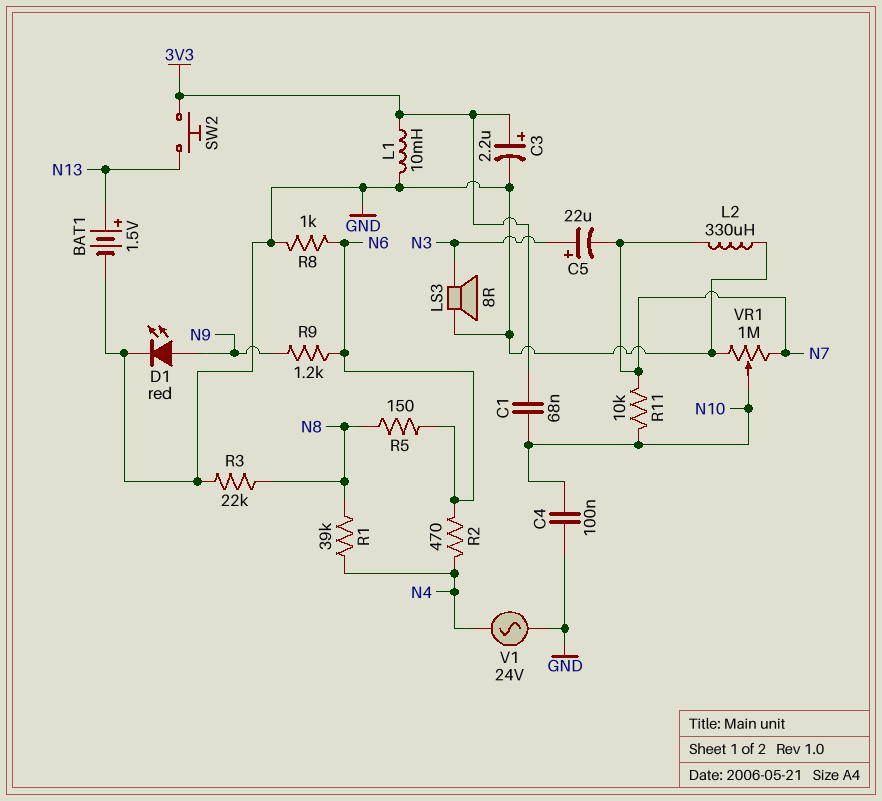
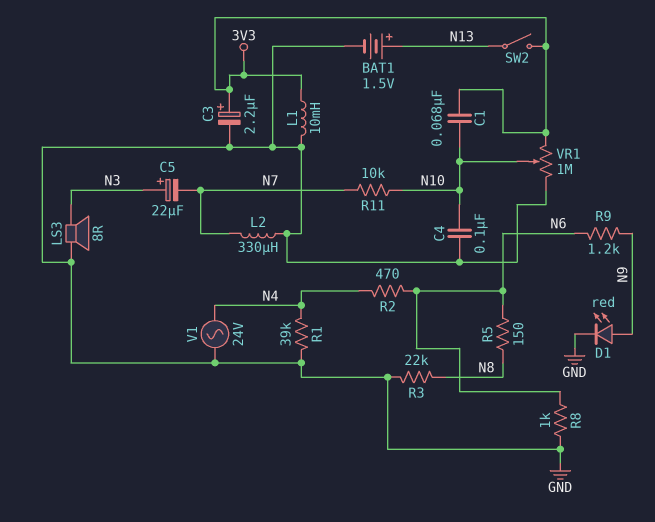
R1: 39k (N4, N8) -> 39k (GND, N4)
SW2: button (3V3, N13) -> switch (3V3, N13)
VR1: 1M (GND, N7, wiper N10) -> 1M (3V3, GND, wiper N10)

